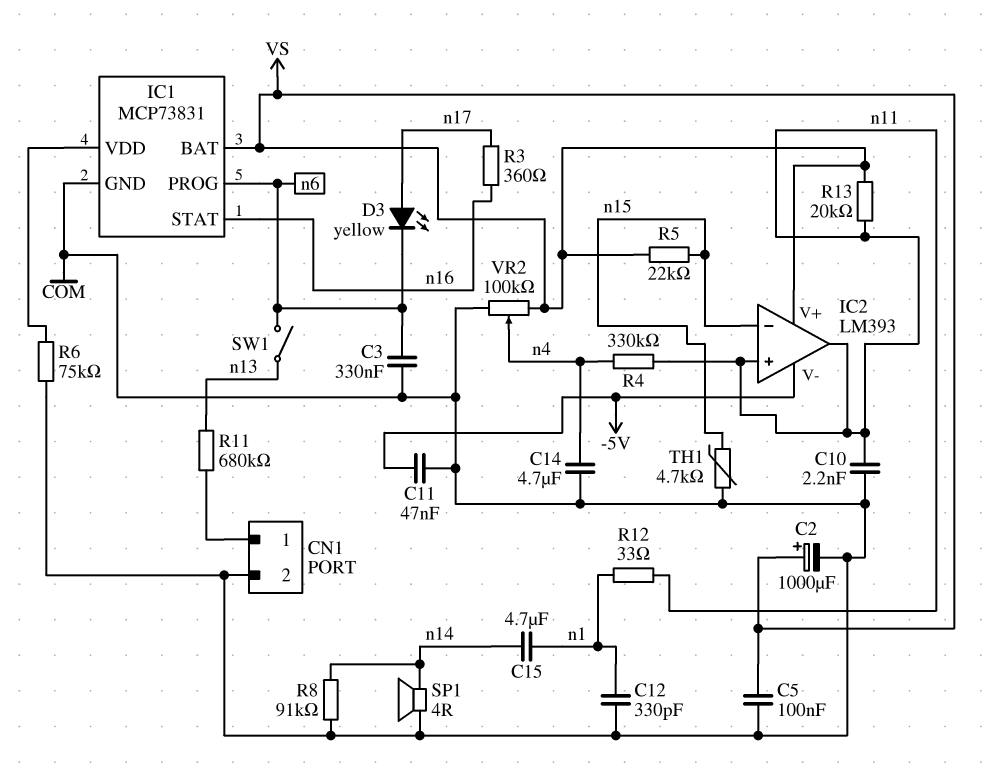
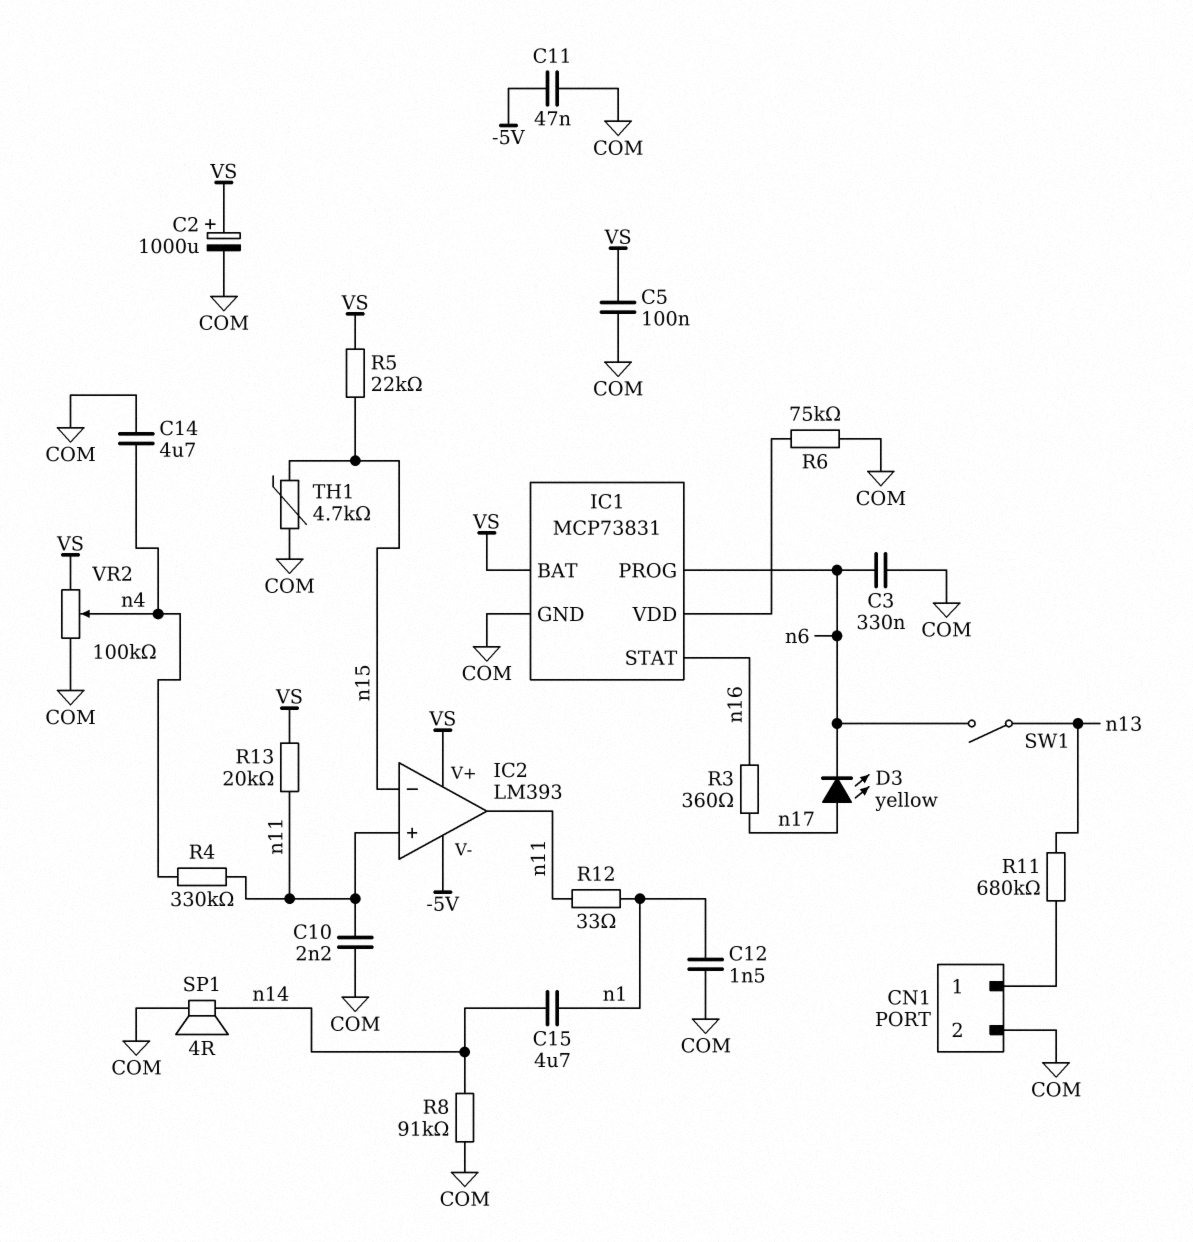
C12: 330pF (COM, n1) -> 1.5nF (COM, n1)

